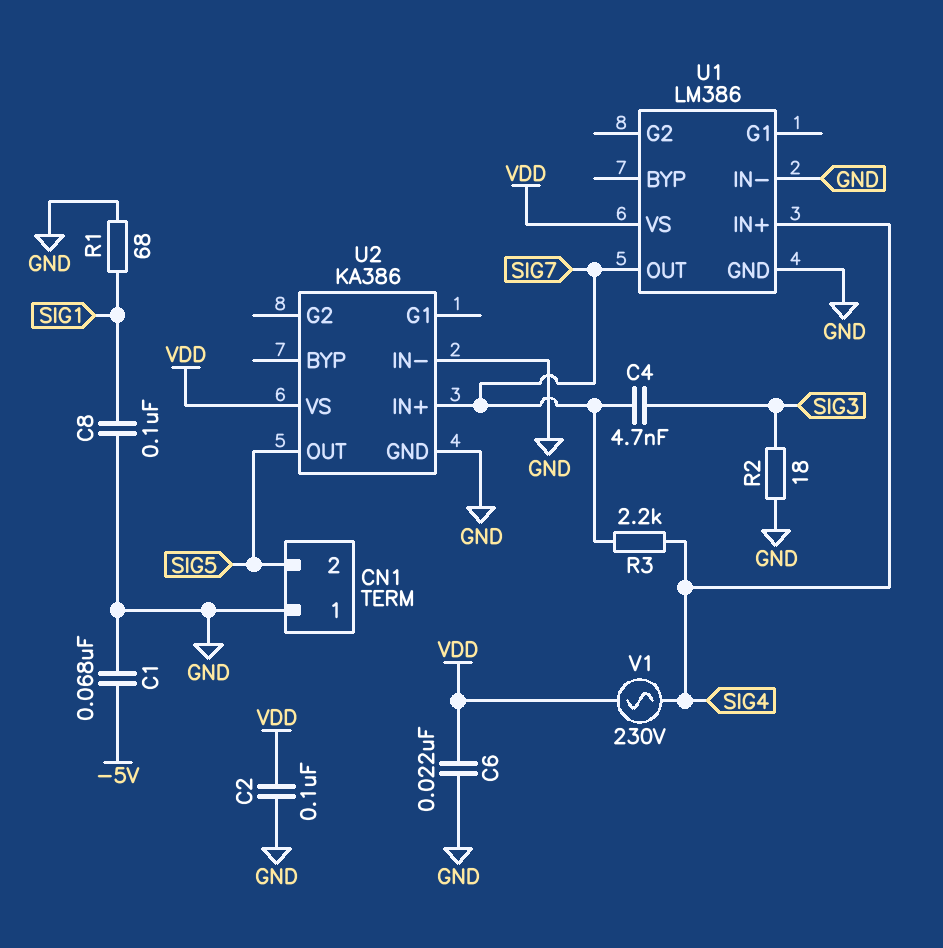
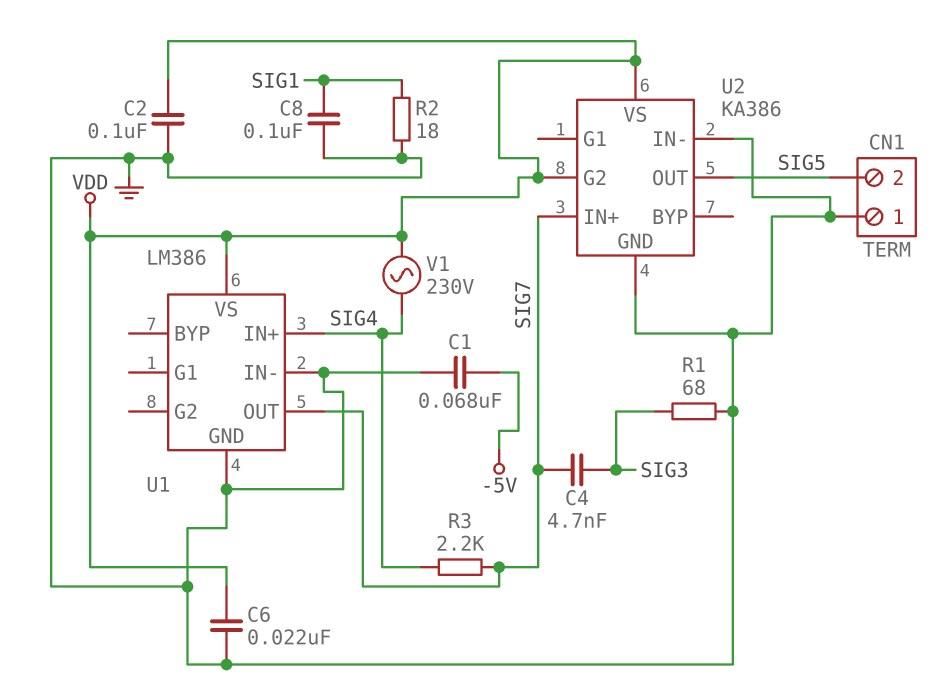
R1: 68 (GND, SIG1) -> 68 (GND, SIG3)
R2: 18 (GND, SIG3) -> 18 (GND, SIG1)
U2 pin G2: none -> VDD

